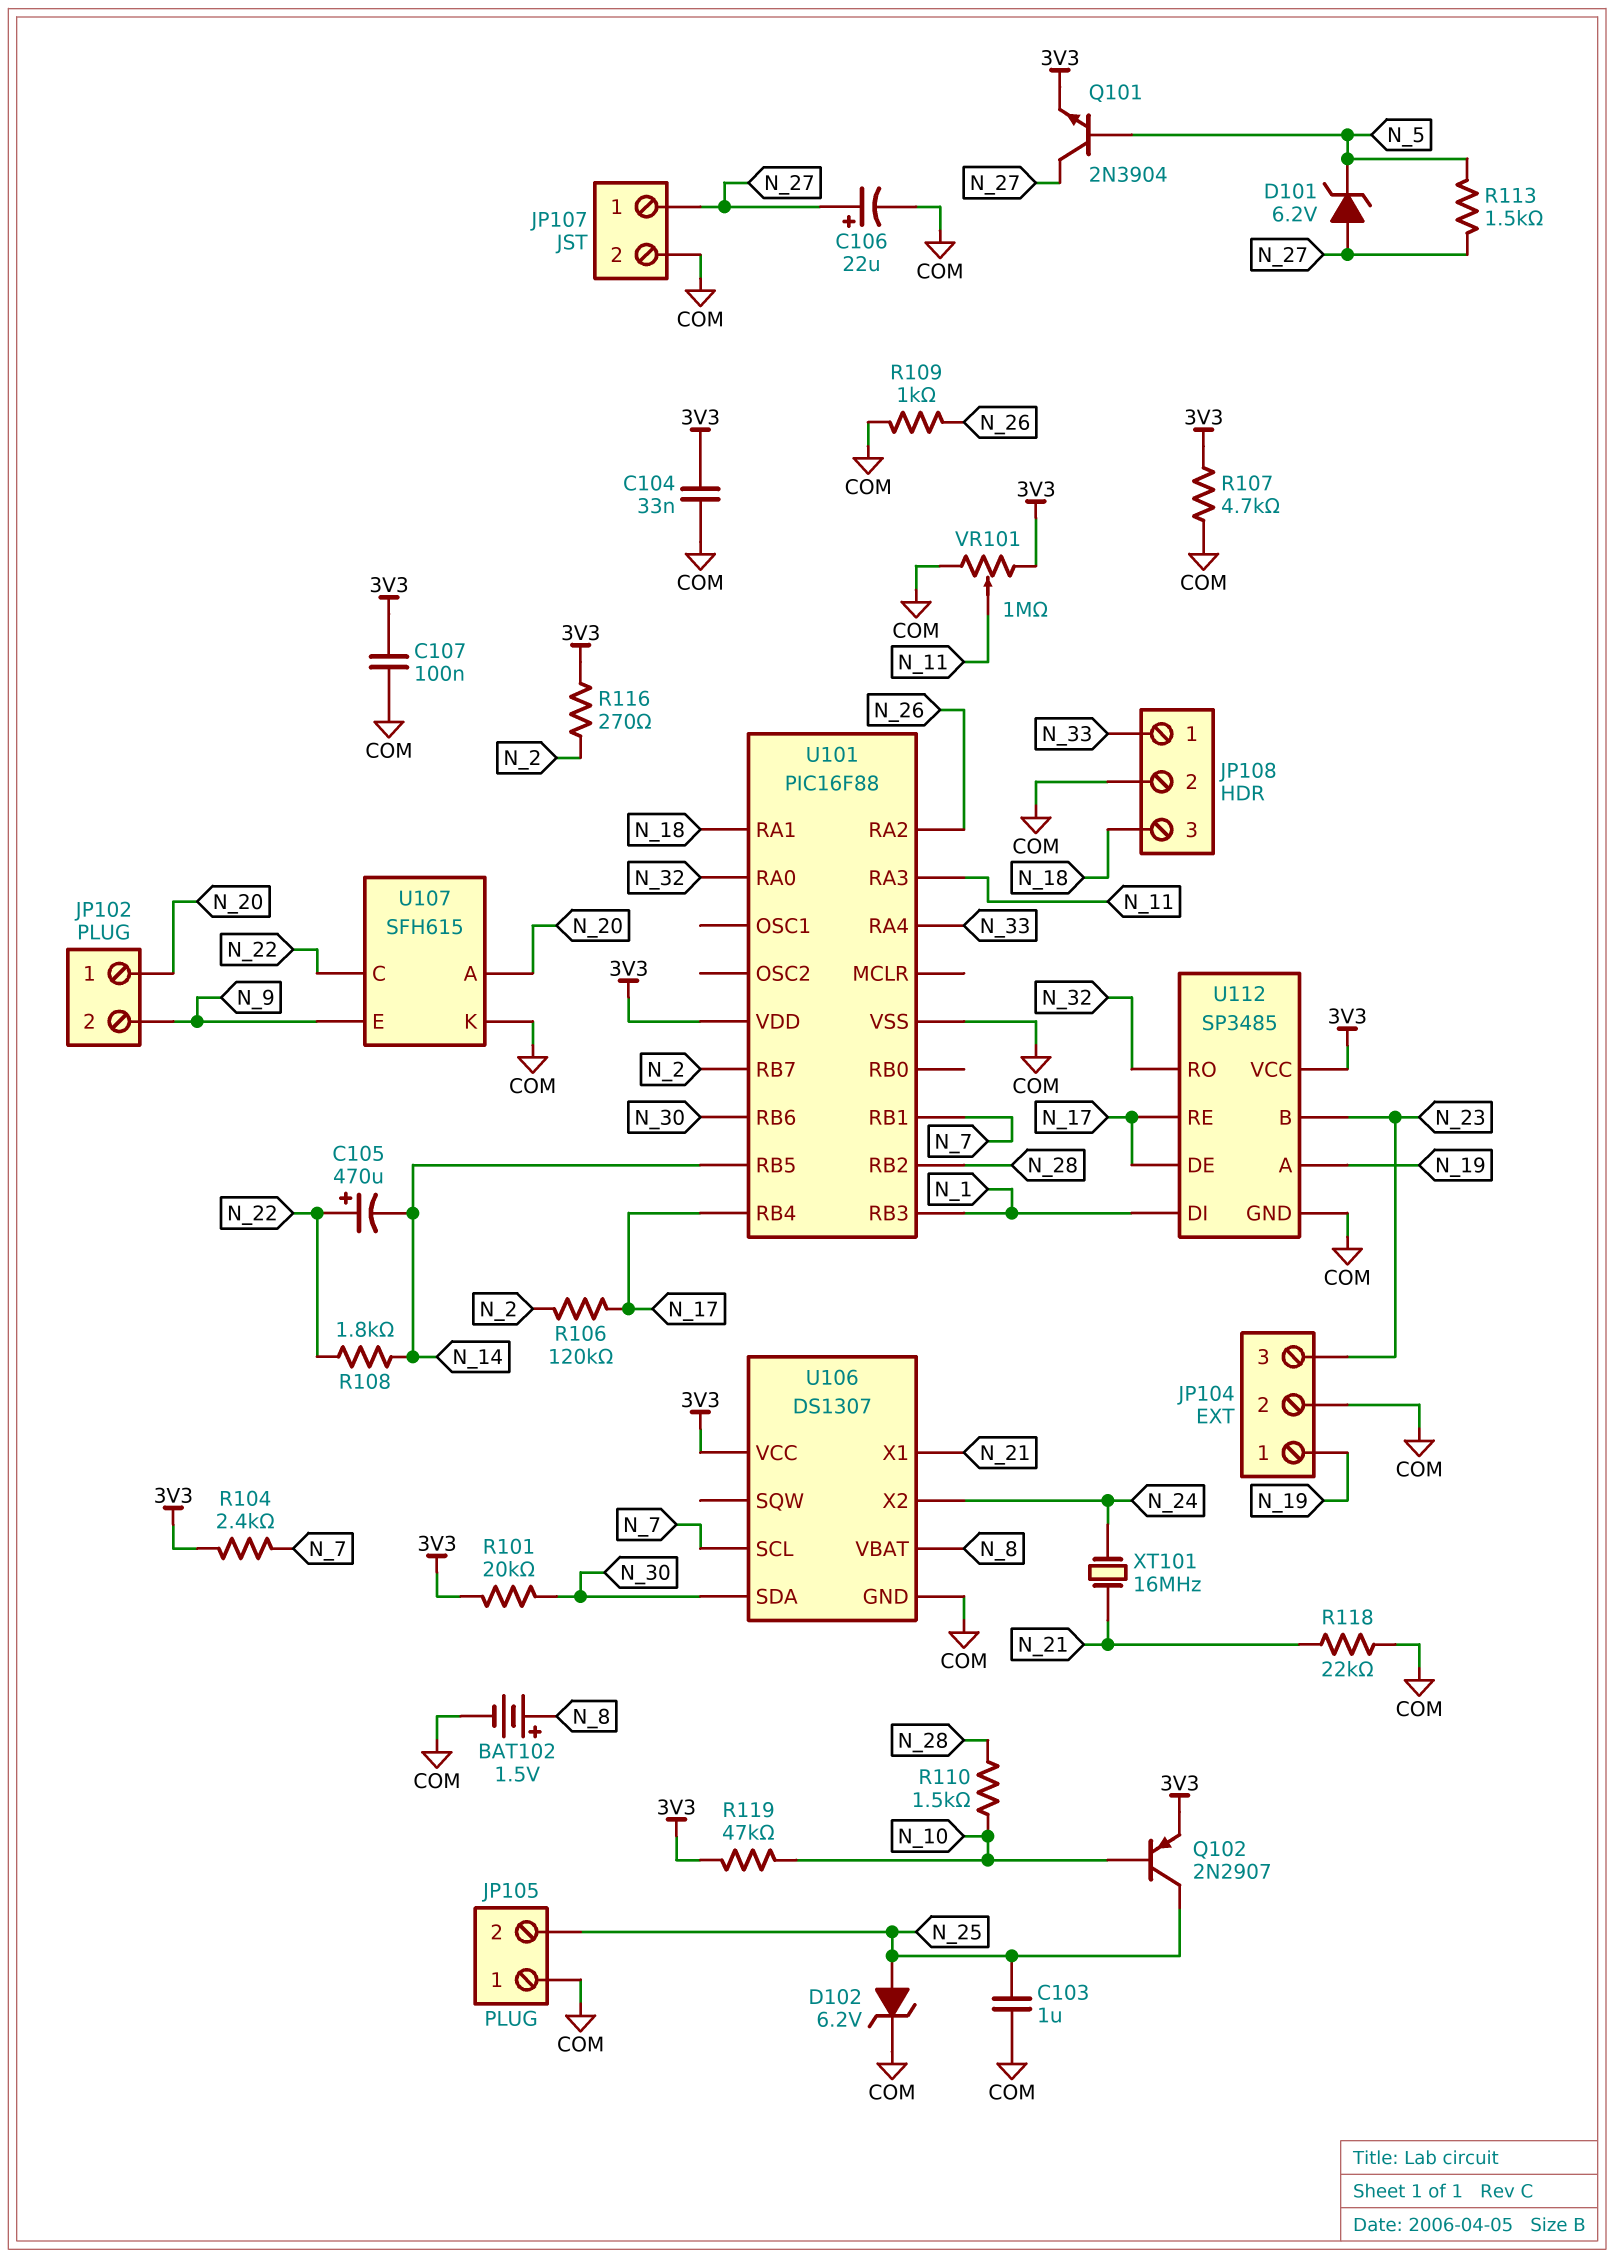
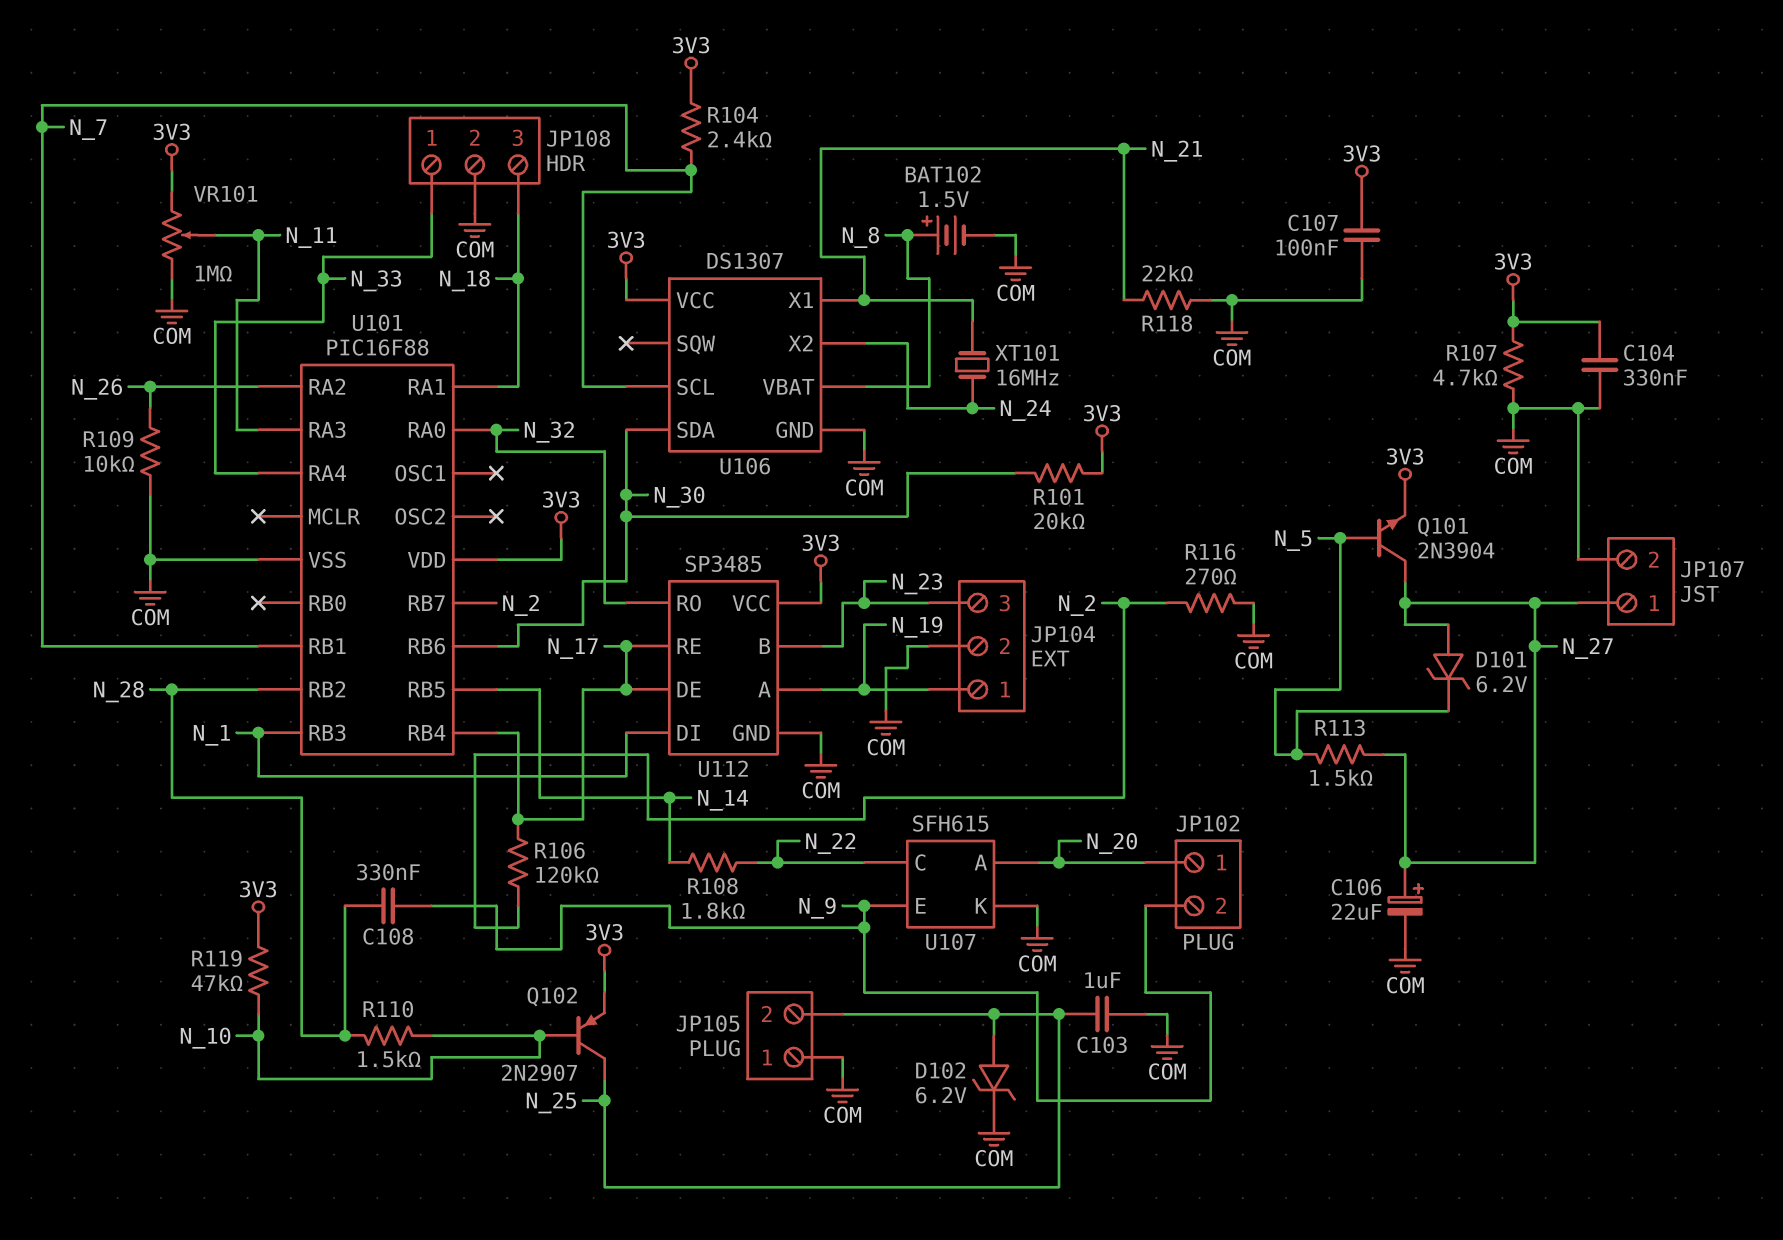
C104: 33nF (3V3, COM) -> 330nF (3V3, COM)
C105: 470uF (plus N_22, minus N_14) -> none
C108: none -> 330nF (N_9, N_28)
R109: 1k (COM, N_26) -> 10k (COM, N_26)
R116: 270 (3V3, N_2) -> 270 (COM, N_2)

